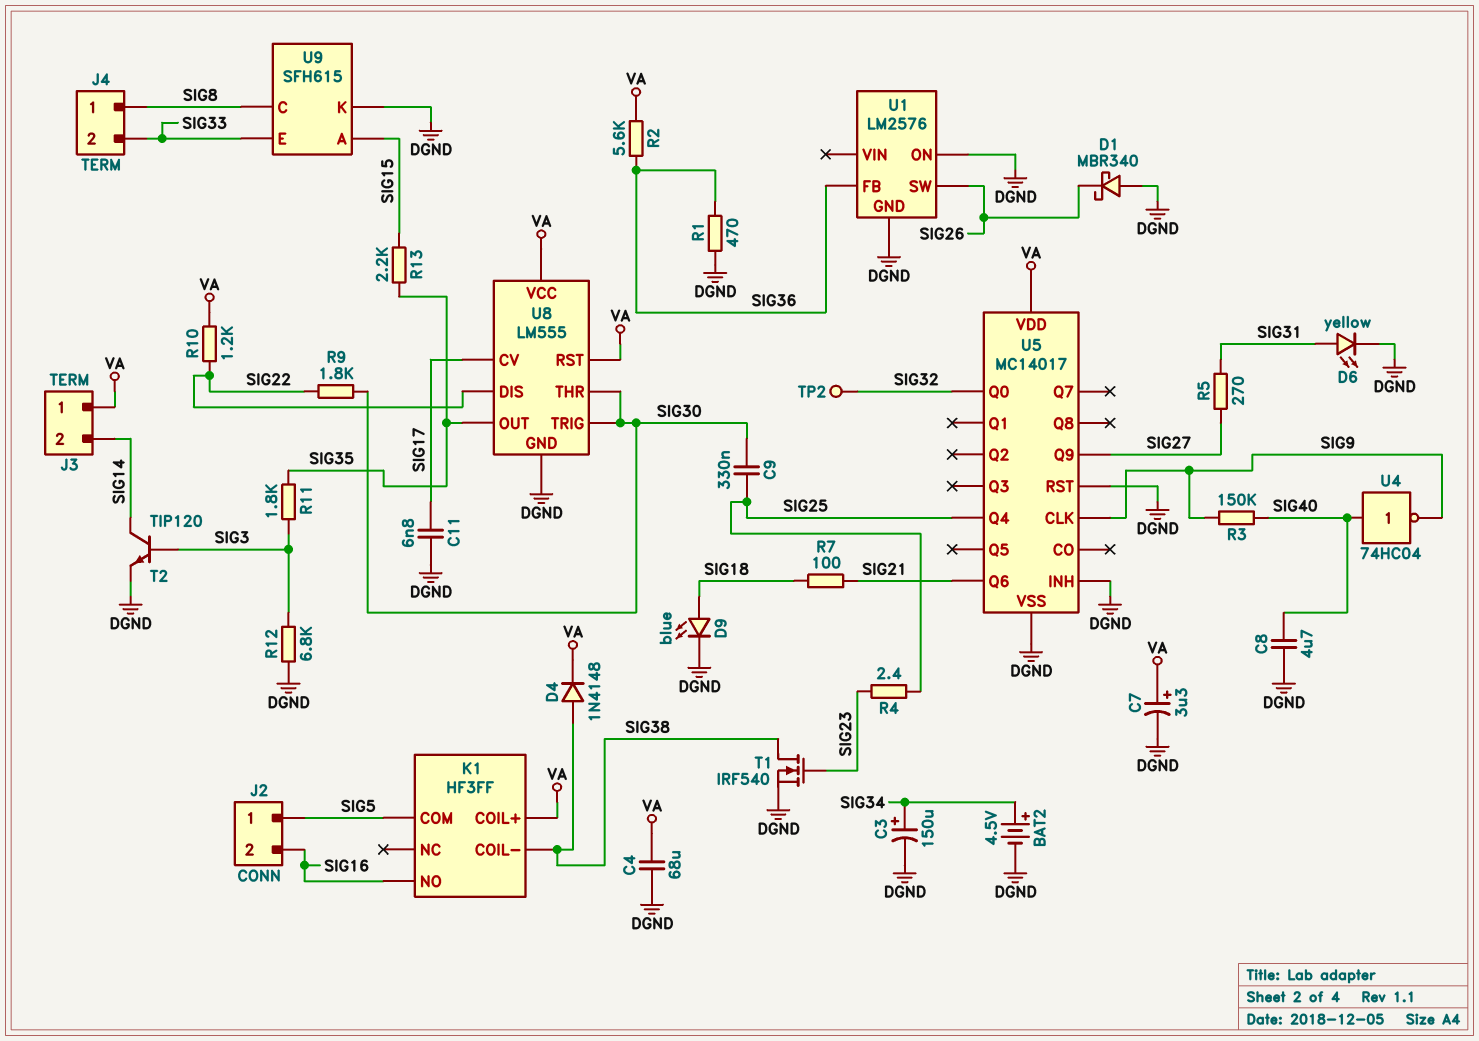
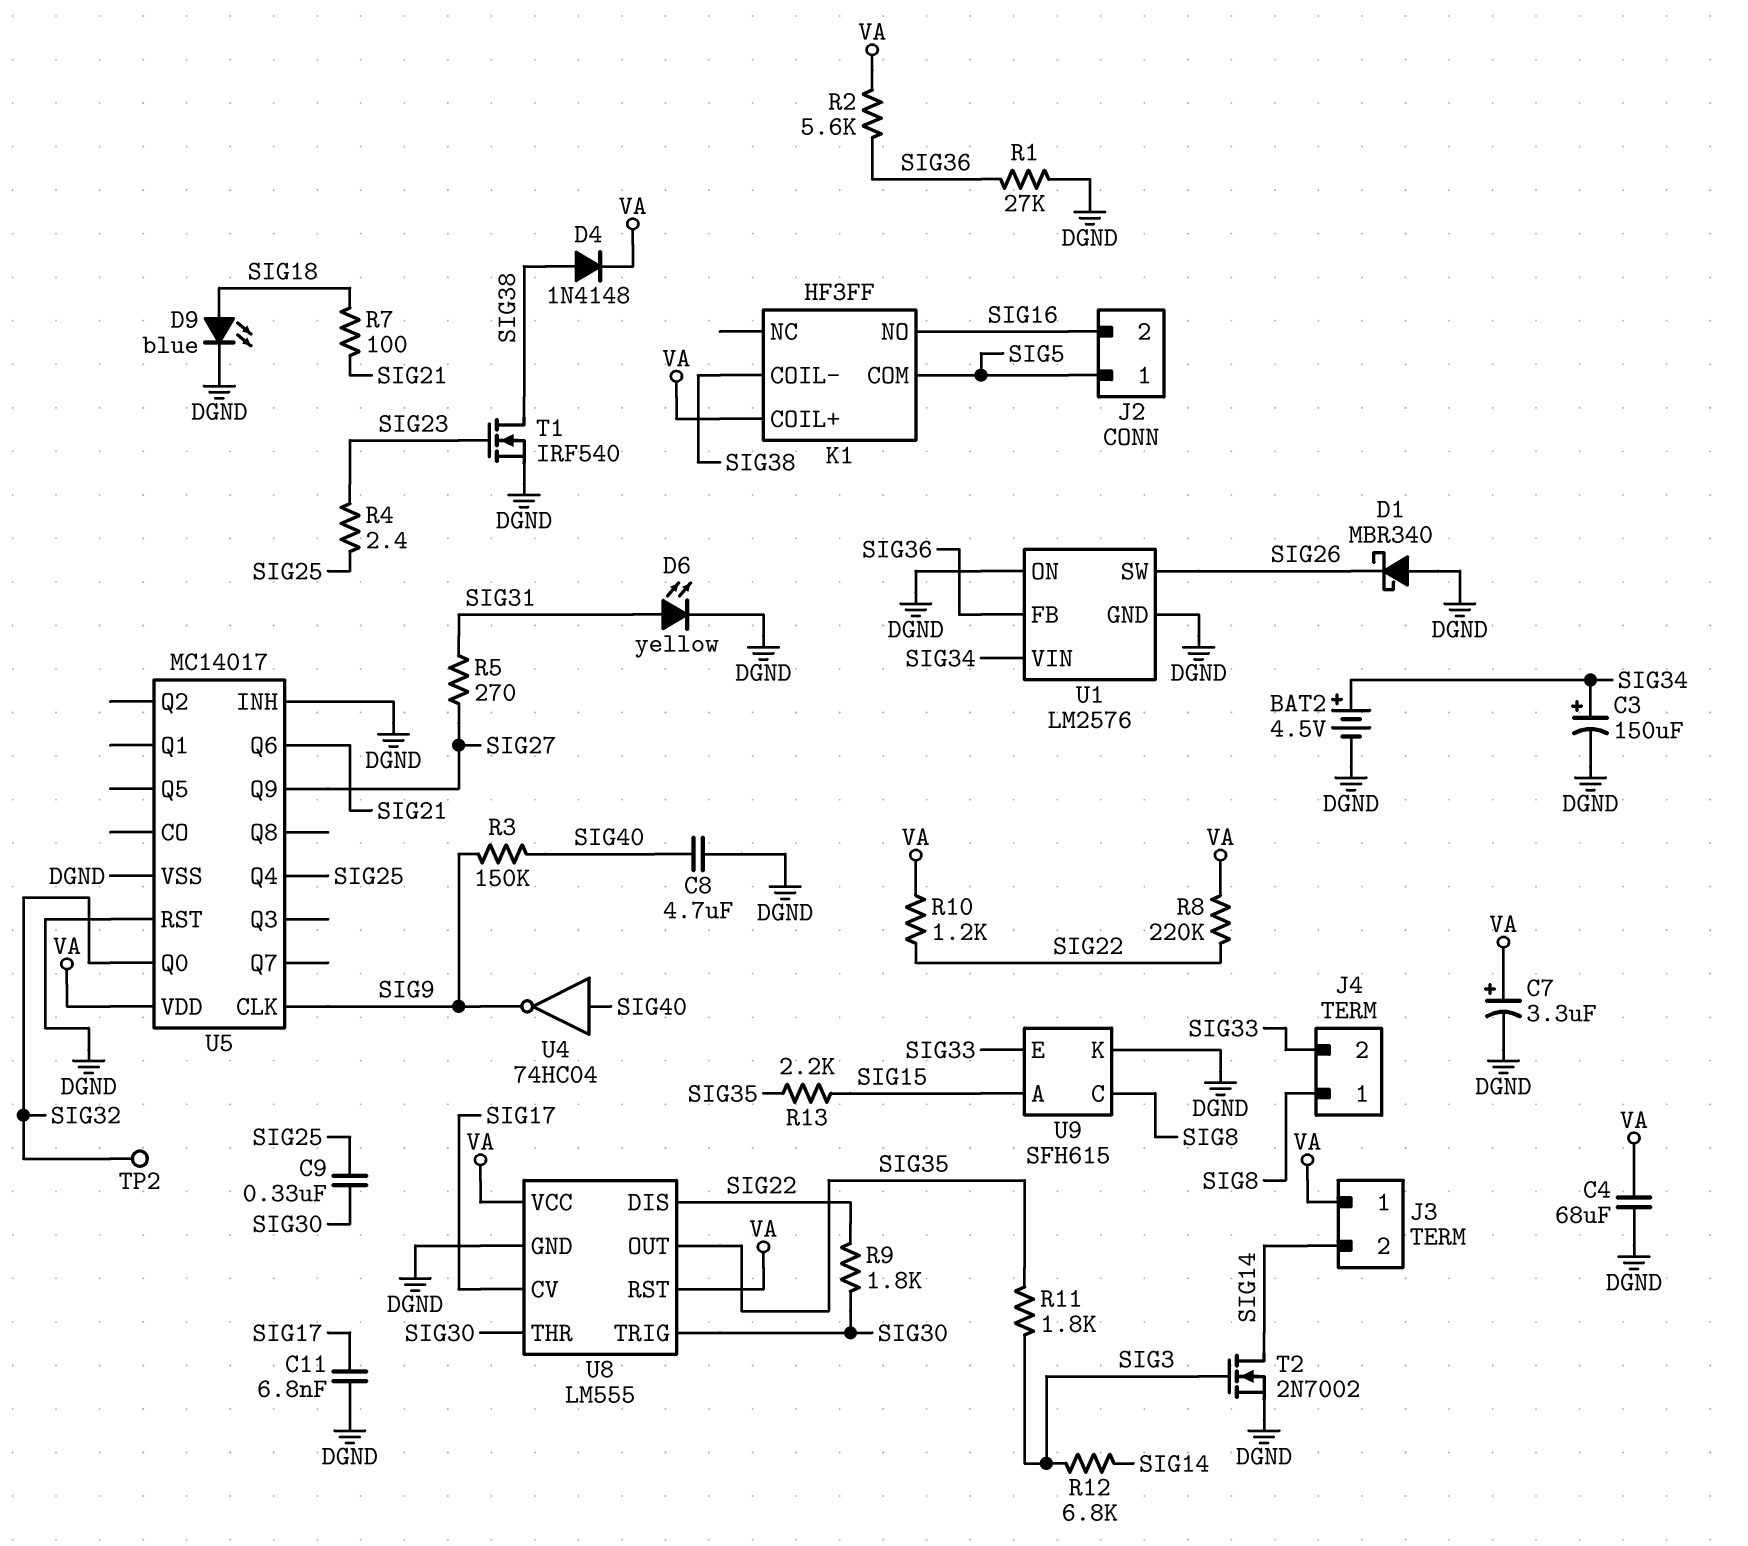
R1: 470 (DGND, SIG36) -> 27k (DGND, SIG36)
R8: none -> 220k (SIG22, VA)
R12: 6.8k (DGND, SIG3) -> 6.8k (SIG3, SIG14)
T2: NPN TIP120 (B SIG3, C SIG14, E DGND) -> NMOS 2N7002 (G SIG3, D SIG14, S DGND)
U1 pin VIN: none -> SIG34

